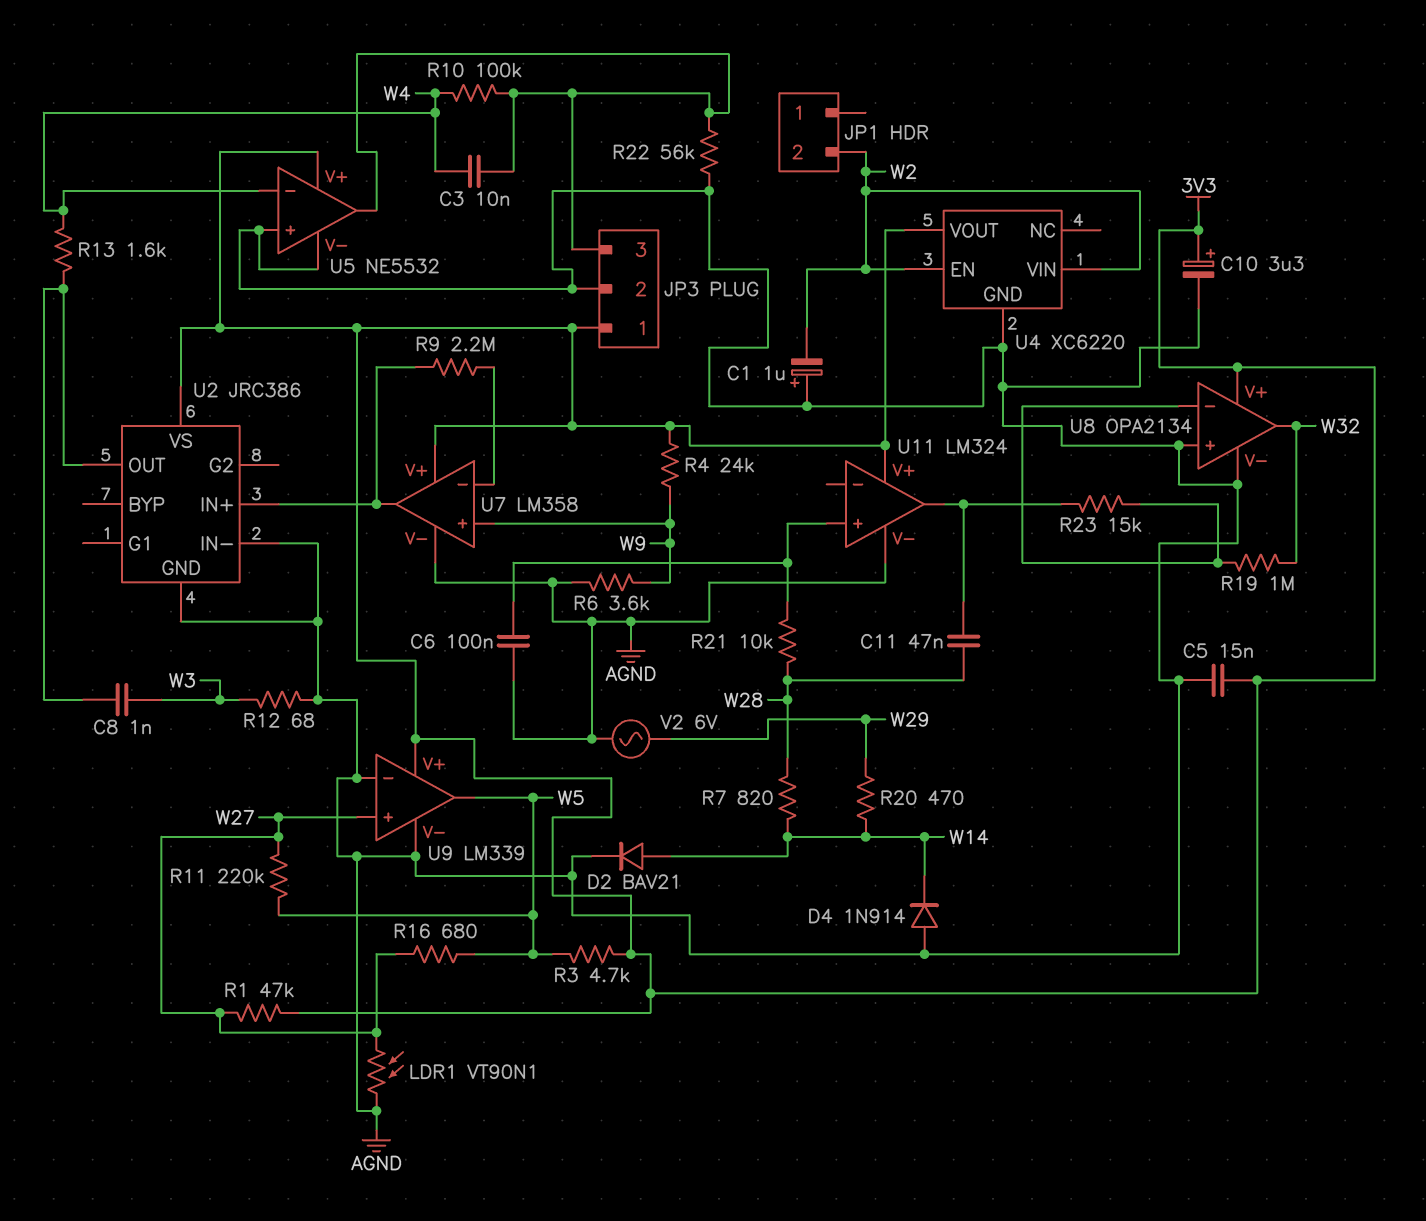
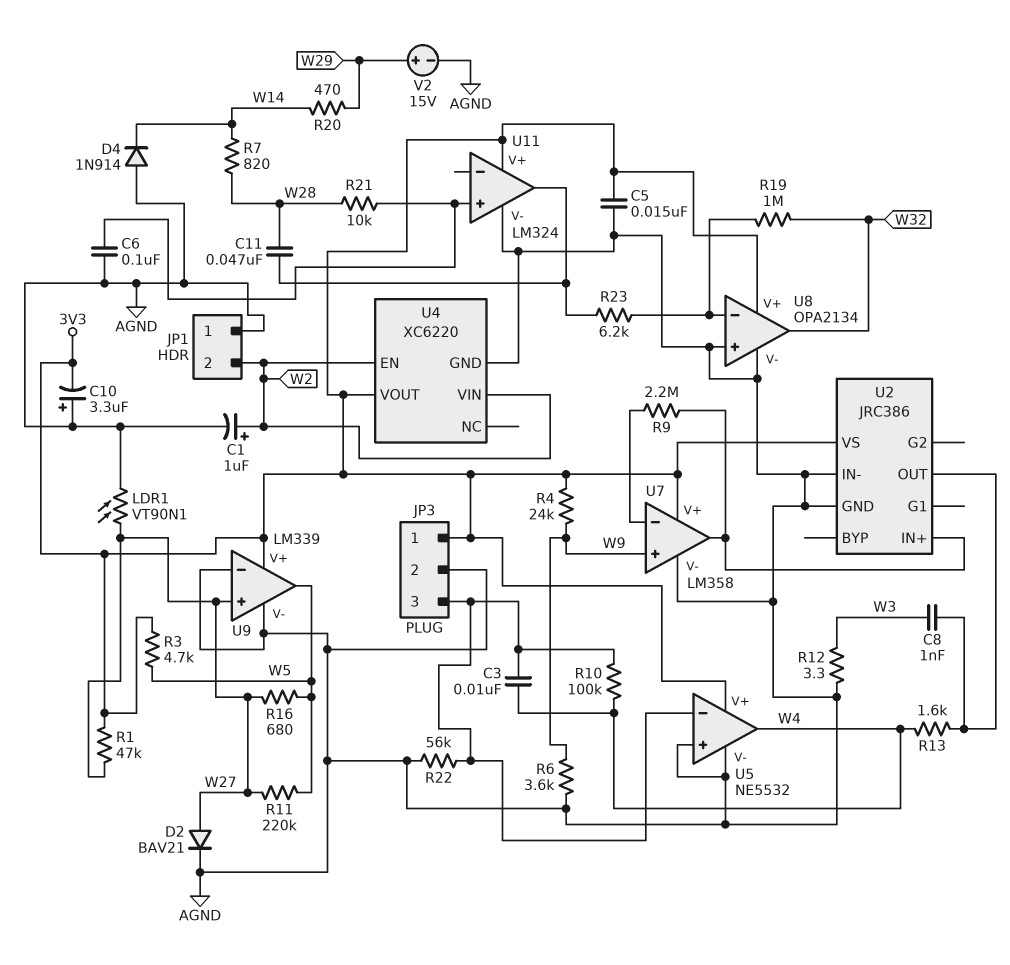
C1: 1uF (plus AGND, minus W2) -> 1uF (plus W2, minus AGND)
C10: 3.3uF (plus 3V3, minus AGND) -> 3.3uF (plus AGND, minus 3V3)
D2: diode BAV21 (A W14, K AGND) -> diode BAV21 (A W27, K AGND)
JP1 pin 1: none -> AGND
R12: 68 (AGND, W3) -> 3.3 (AGND, W3)
R23: 15k (U8/in-, U11/out) -> 6.2k (U8/in-, U11/out)
U5 pin in-: W4 -> JP3/3
U5 pin out: JP3/3 -> W4
V2: AC 6V (AGND, W29) -> 15V (plus W29, minus AGND)

